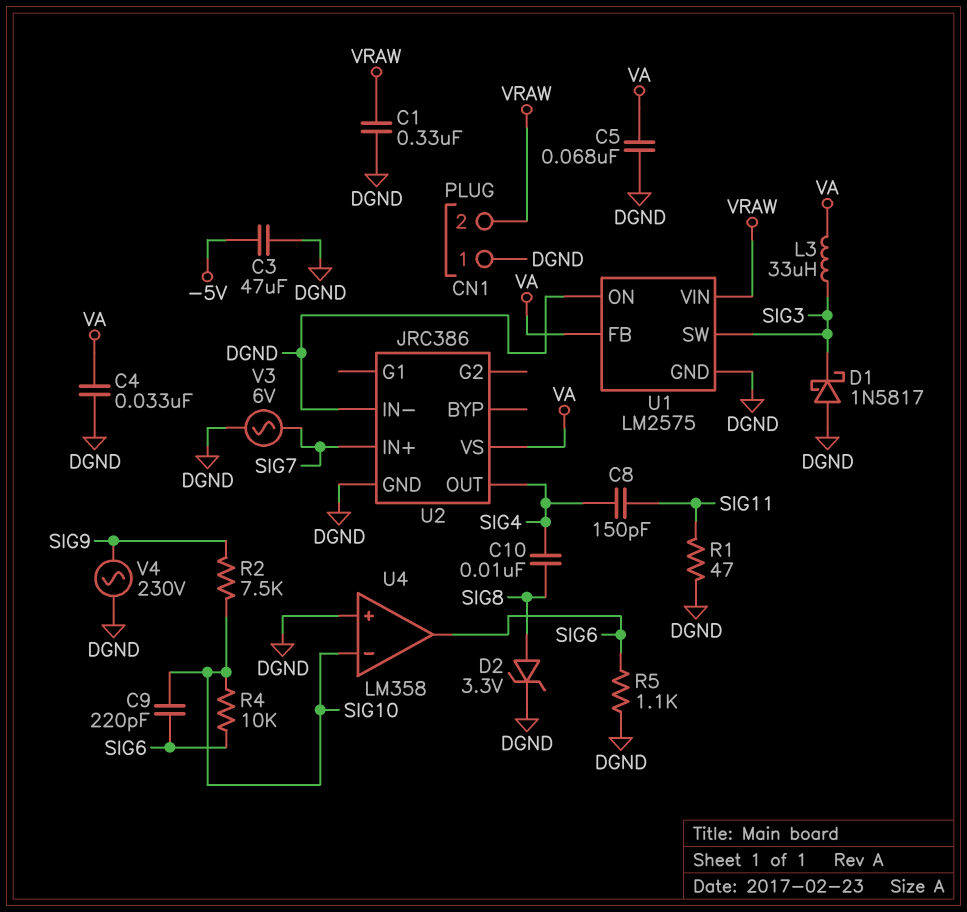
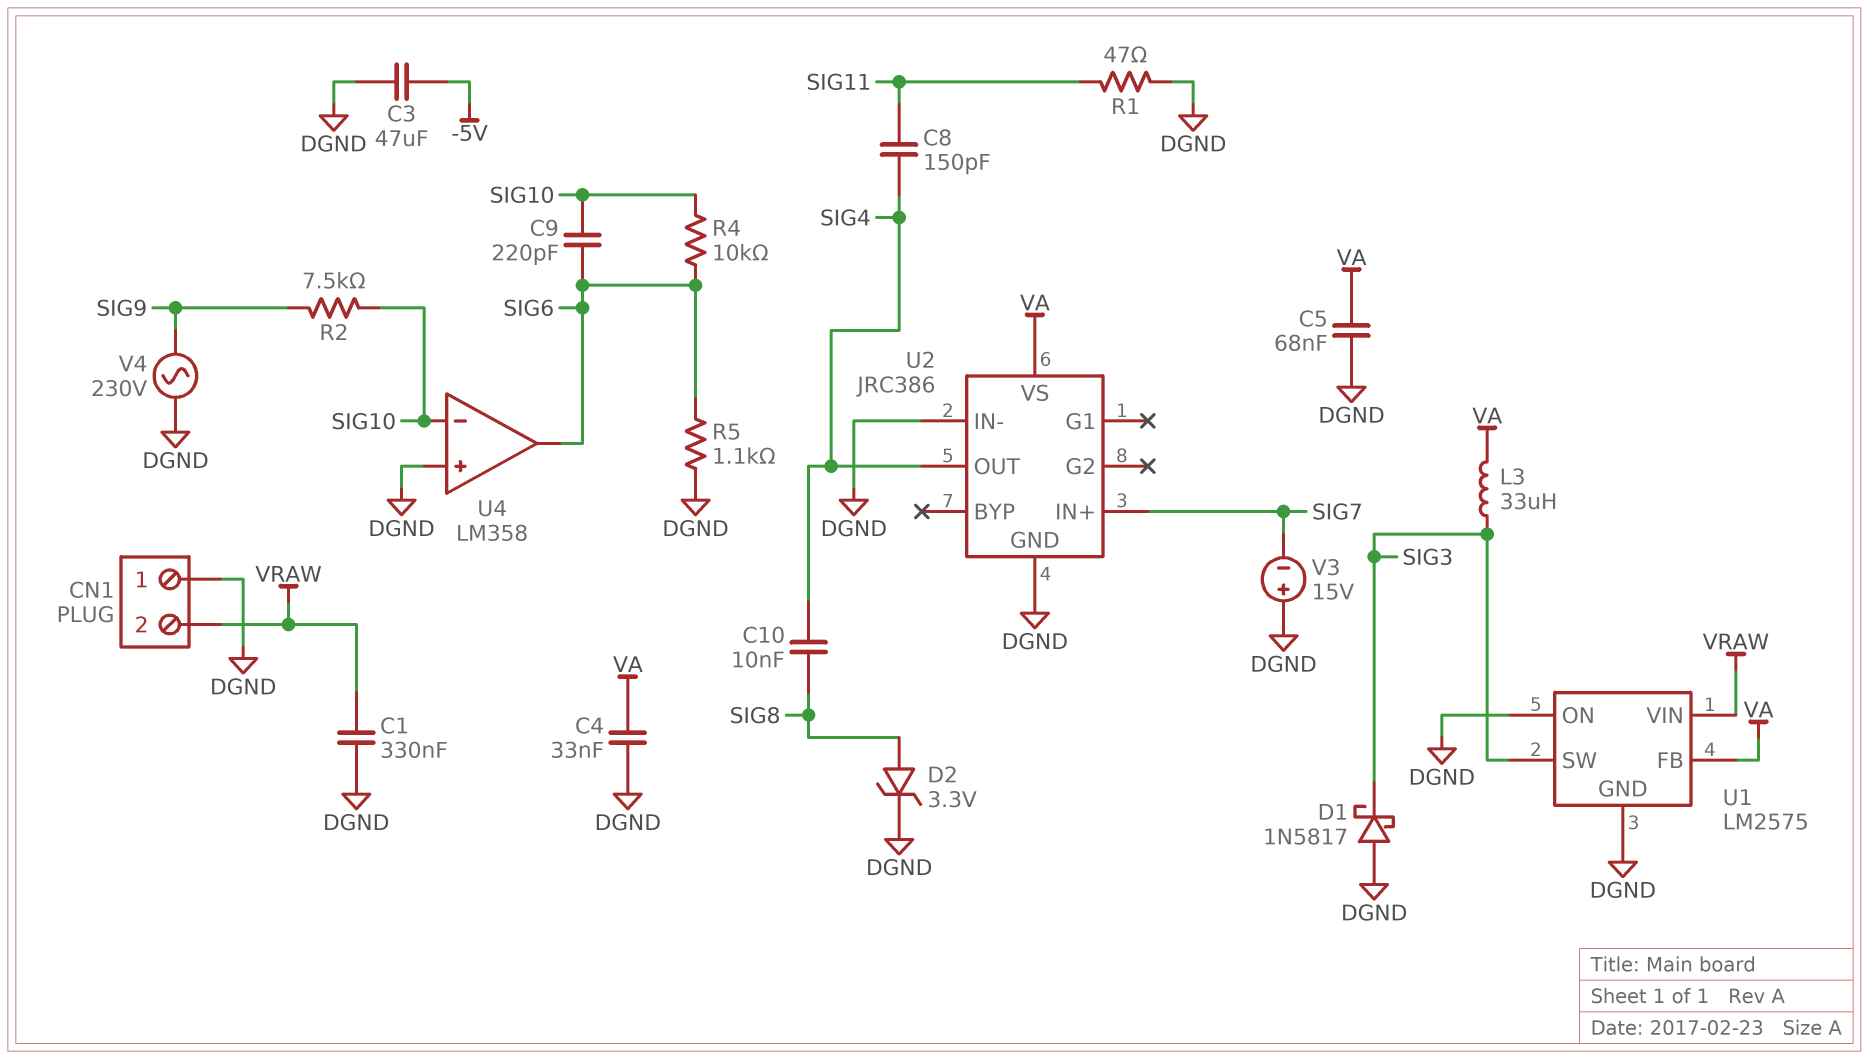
V3: AC 6V (DGND, SIG7) -> 15V (plus DGND, minus SIG7)

